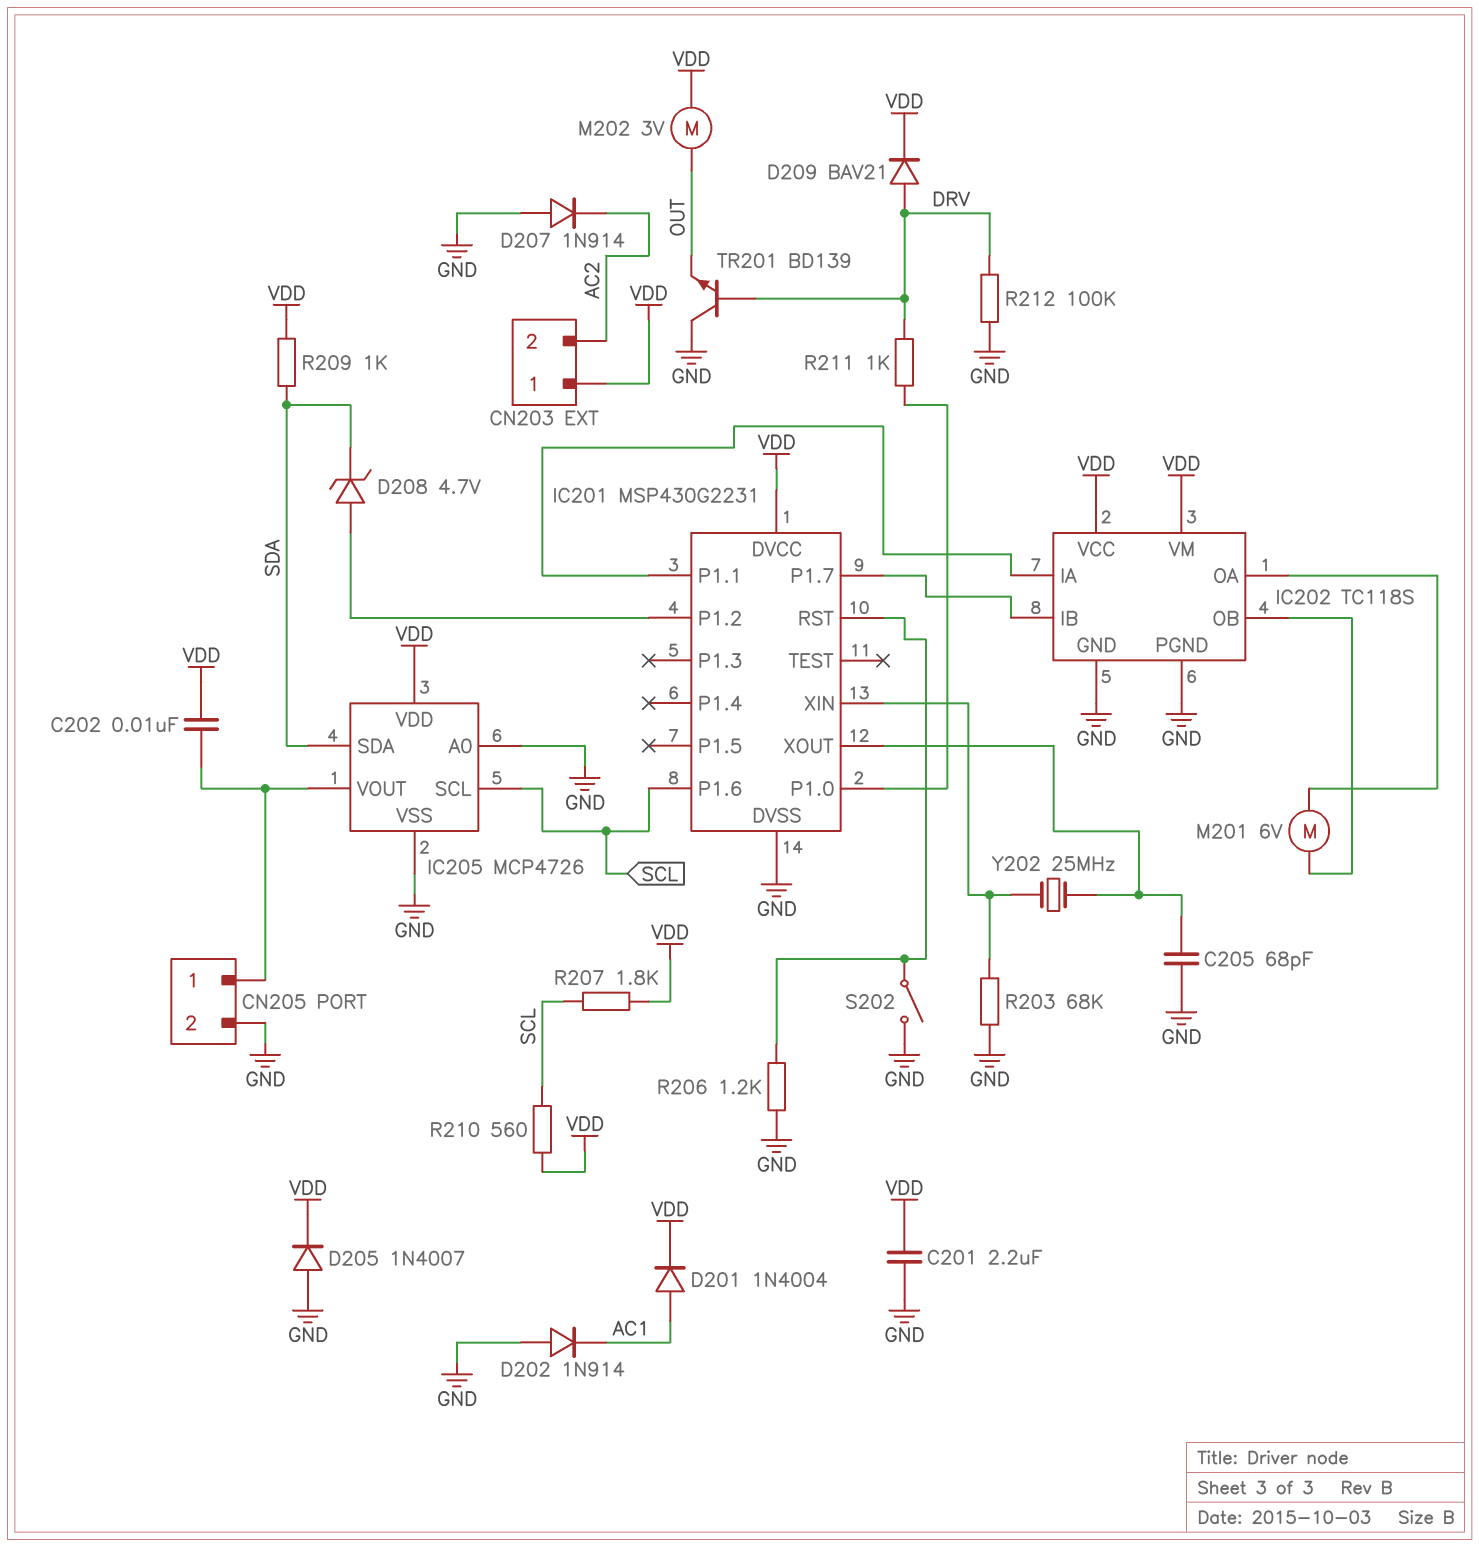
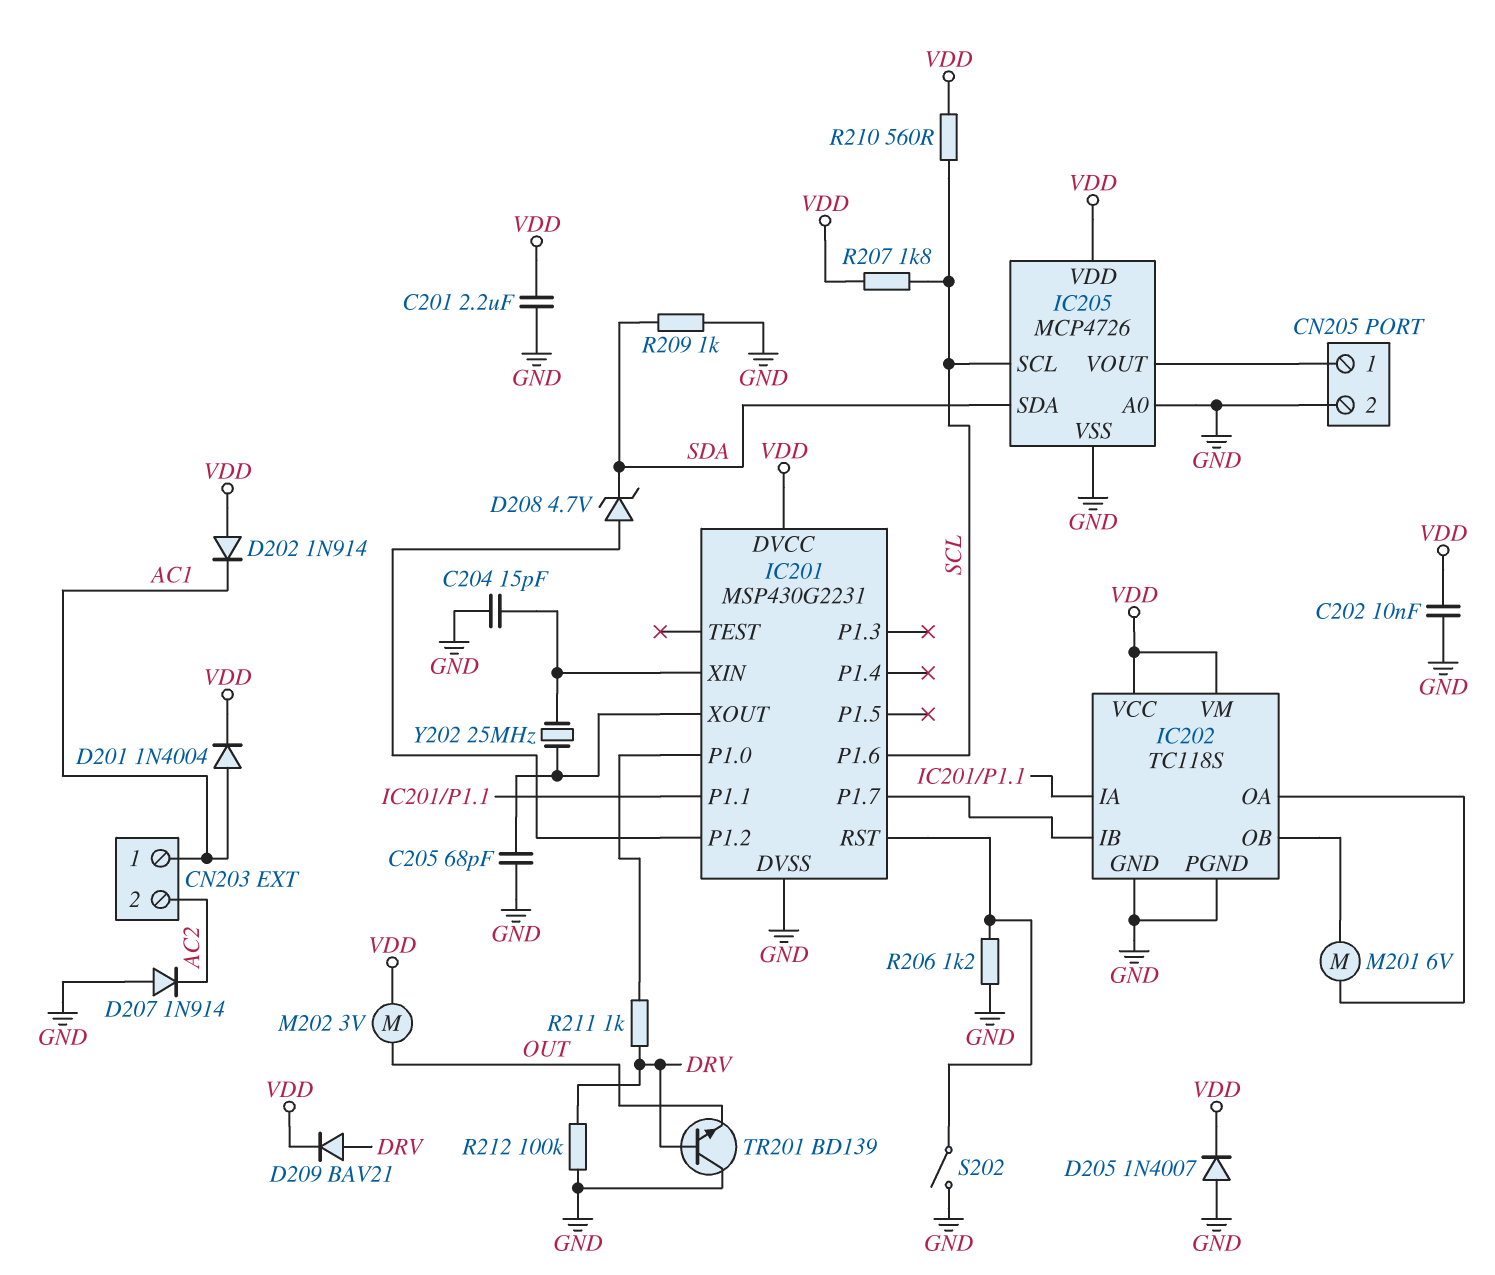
C202: 10nF (CN205/1, VDD) -> 10nF (GND, VDD)
C204: none -> 15pF (GND, IC201/XIN)
CN203 pin 1: VDD -> AC1
D202: diode 1N914 (A GND, K AC1) -> diode 1N914 (A VDD, K AC1)
R203: 68k (GND, IC201/XIN) -> none
R209: 1k (SDA, VDD) -> 1k (GND, SDA)

